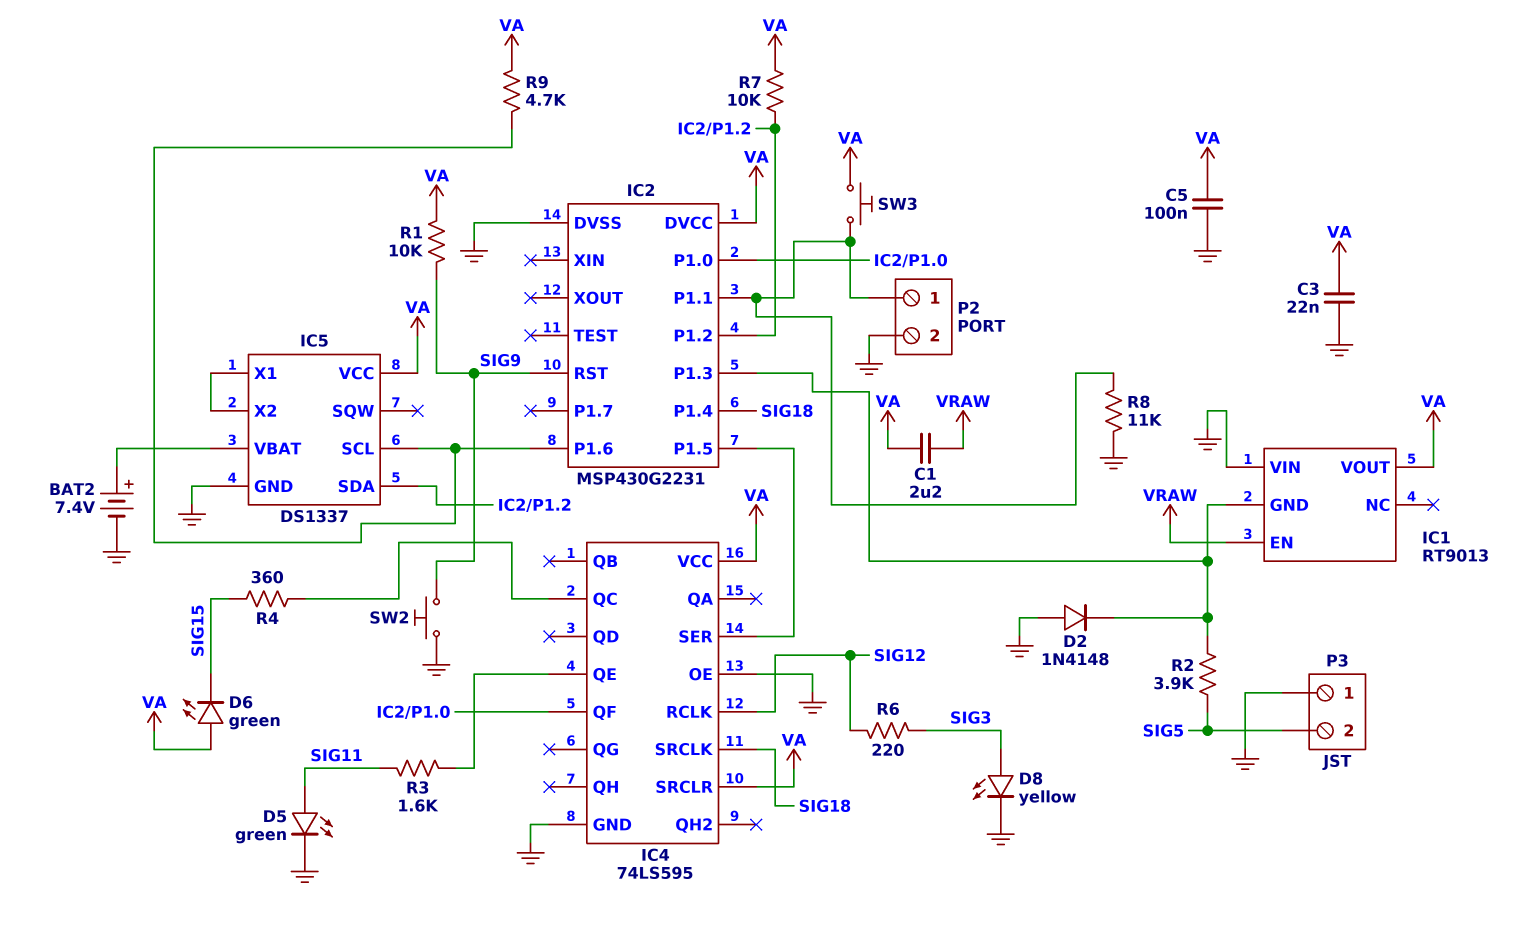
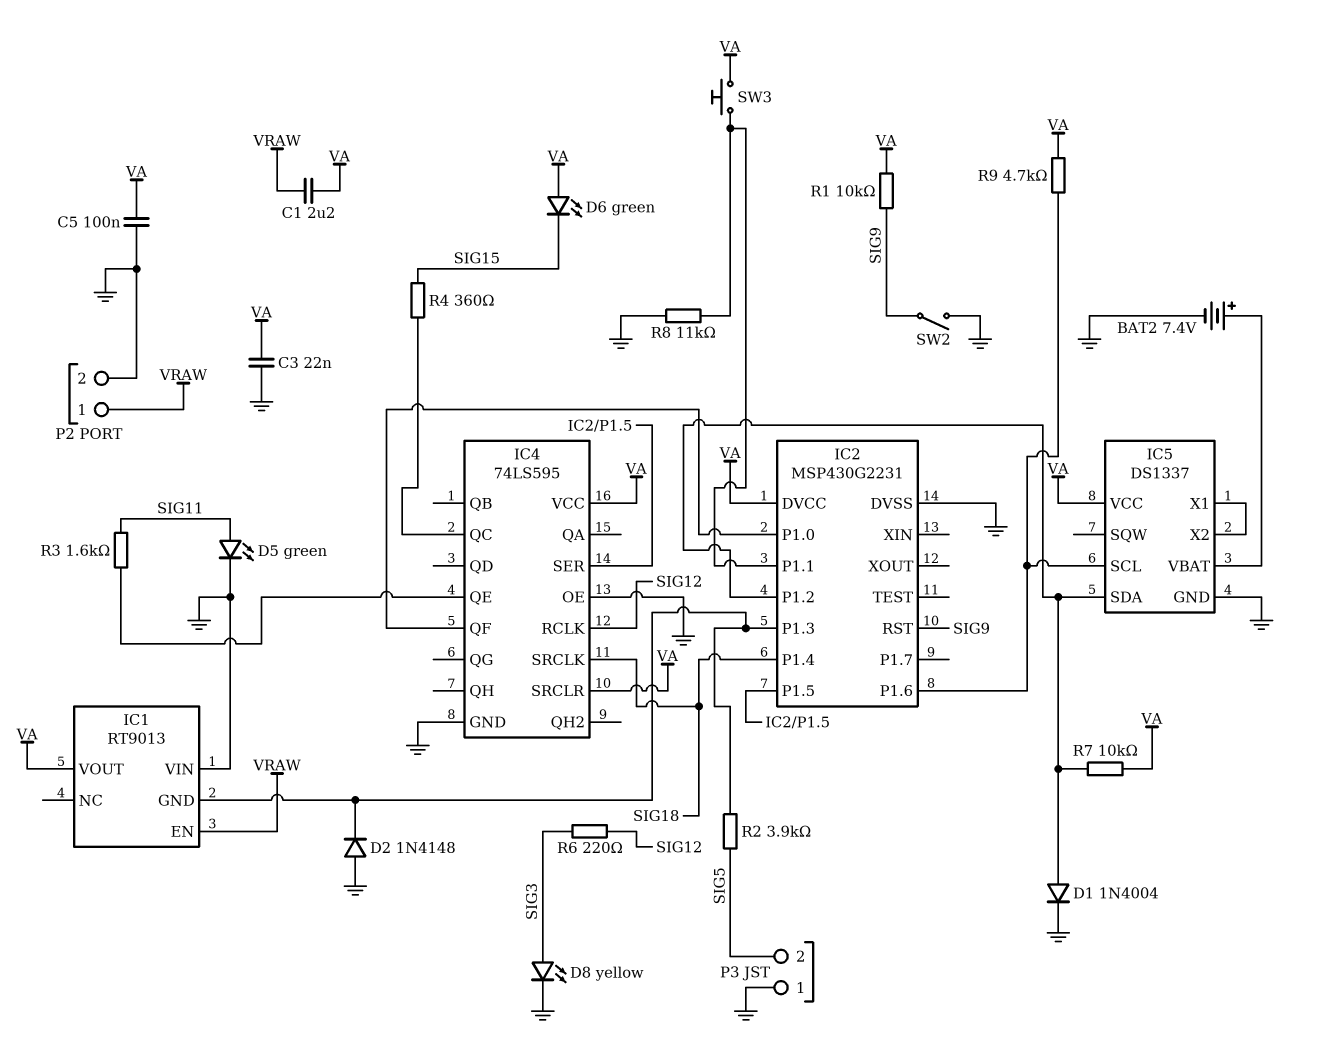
D1: none -> diode 1N4004 (A IC2/P1.2, K GND)
P2 pin 1: IC2/P1.1 -> VRAW
SW2: button (GND, SIG9) -> switch (GND, SIG9)

